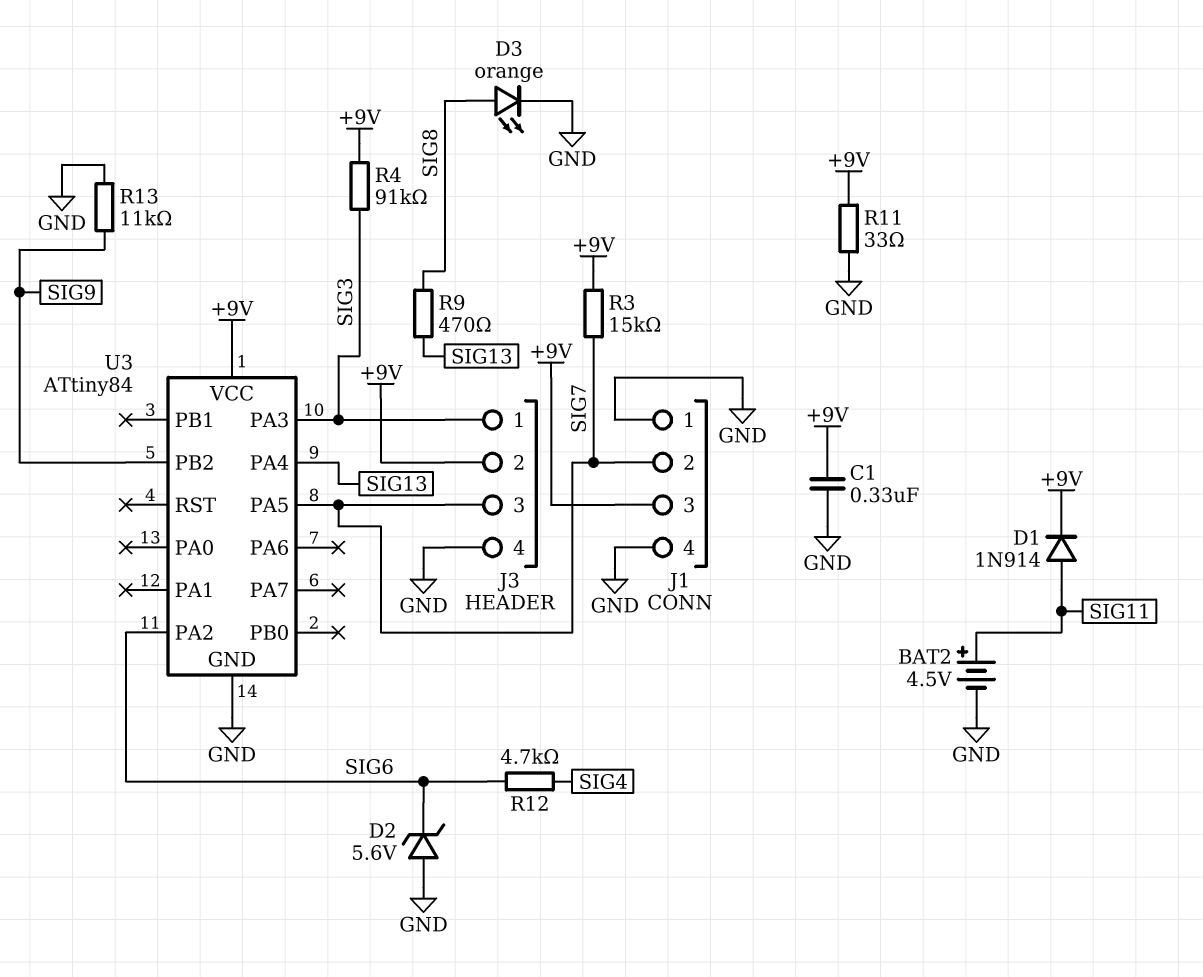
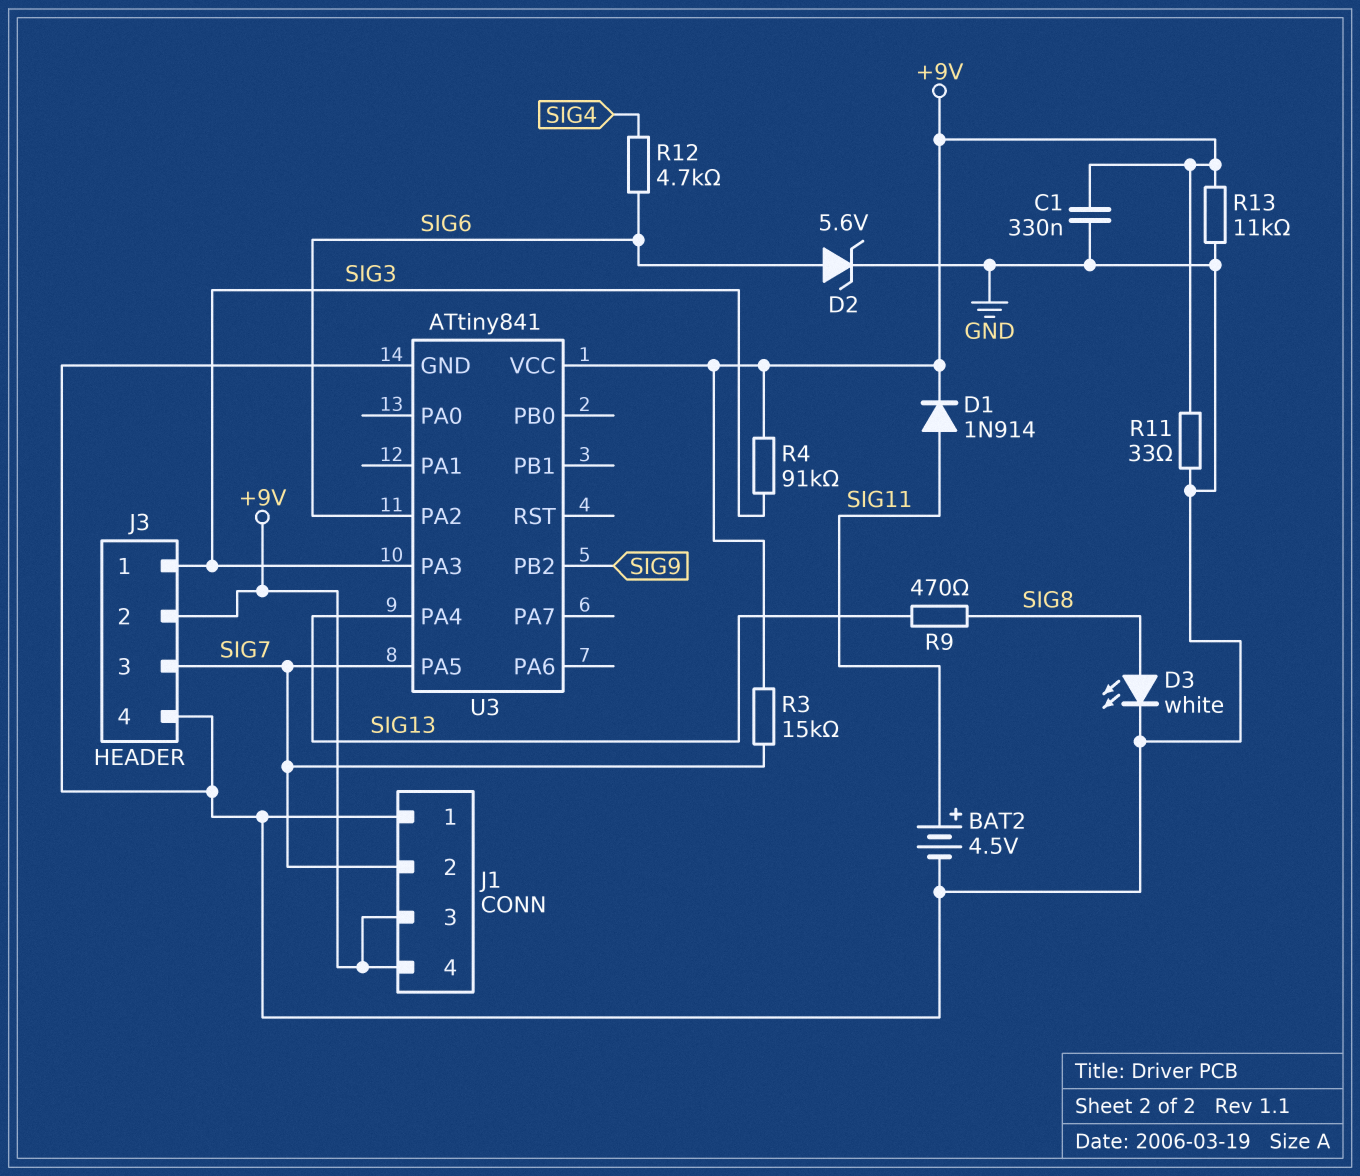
D2: zener 5.6V (A GND, K SIG6) -> zener 5.6V (A SIG6, K GND)
D3: LED orange (A SIG8, K GND) -> LED white (A SIG8, K GND)
J1 pin 4: GND -> +9V
R13: 11k (GND, SIG9) -> 11k (+9V, GND)
U3: ATtiny84 -> ATtiny841

